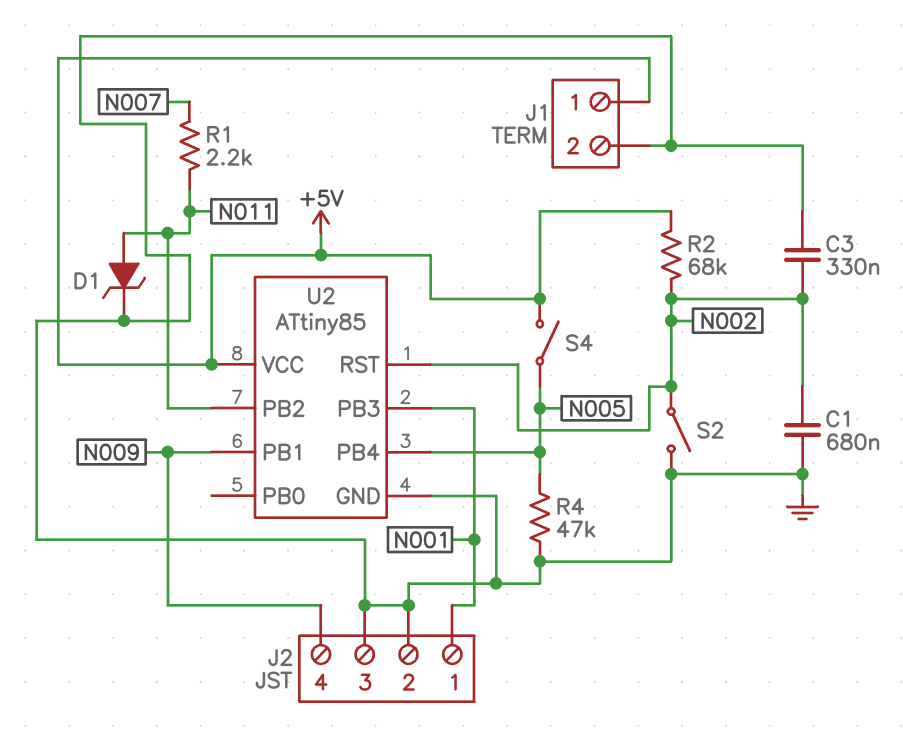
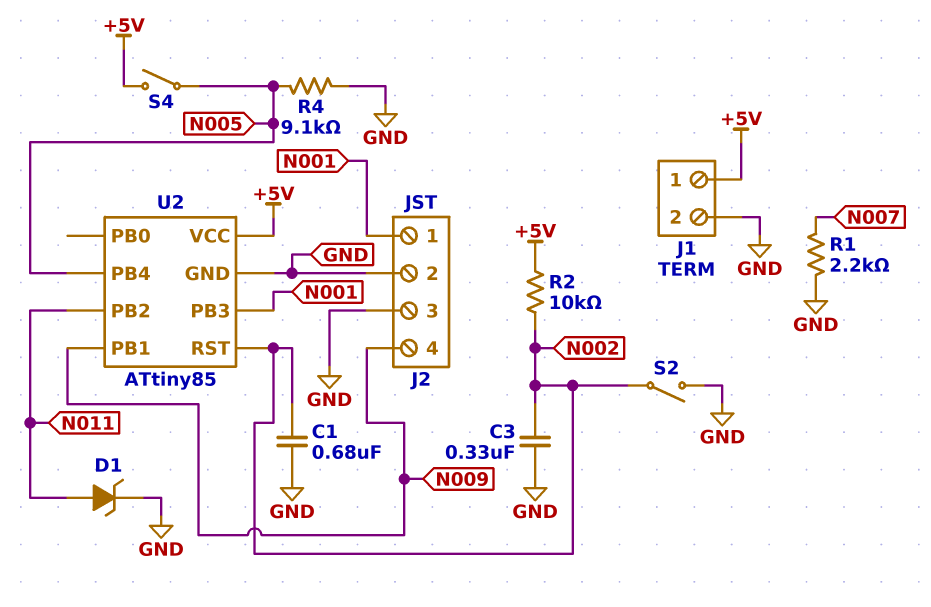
R1: 2.2k (N007, N011) -> 2.2k (GND, N007)
R2: 68k (+5V, N002) -> 10k (+5V, N002)
R4: 47k (GND, N005) -> 9.1k (GND, N005)

